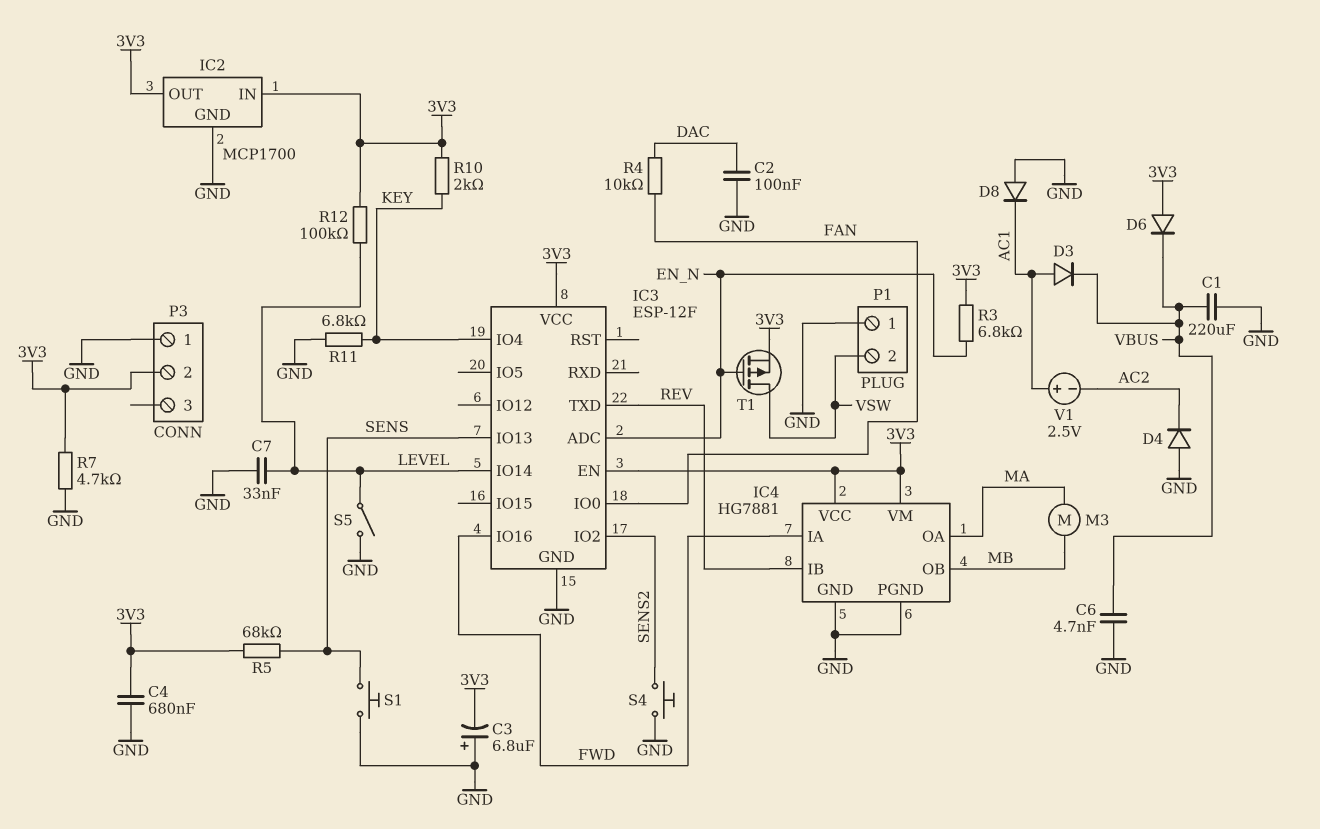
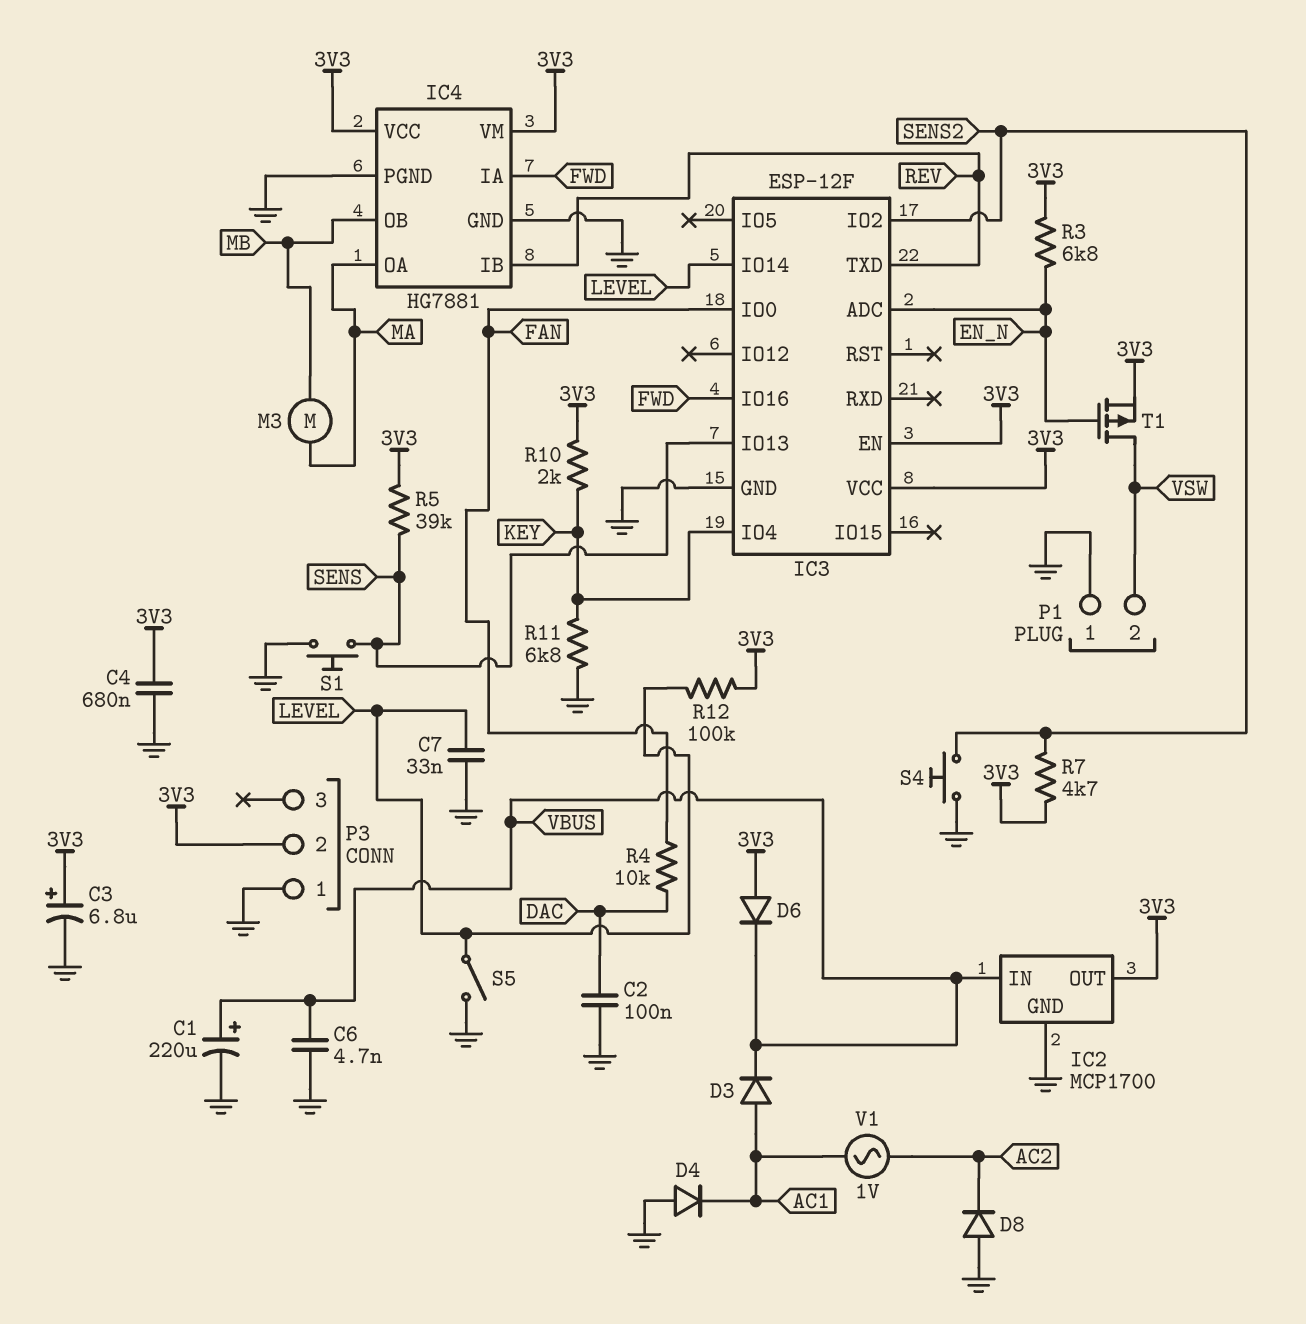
C1: 220uF (GND, VBUS) -> 220uF (plus VBUS, minus GND)
C3: 6.8uF (plus GND, minus 3V3) -> 6.8uF (plus 3V3, minus GND)
D4: diode (A GND, K AC2) -> diode (A GND, K AC1)
D8: diode (A GND, K AC1) -> diode (A GND, K AC2)
IC2 pin IN: 3V3 -> VBUS
R5: 68k (3V3, SENS) -> 39k (3V3, SENS)
R7: 4.7k (3V3, GND) -> 4.7k (3V3, SENS2)
V1: 2.5V (plus AC1, minus AC2) -> AC 1V (AC1, AC2)

